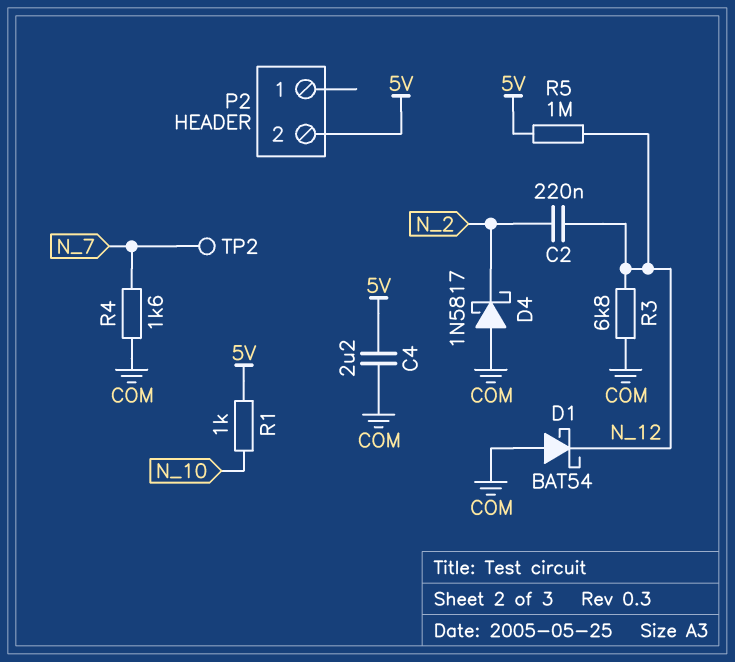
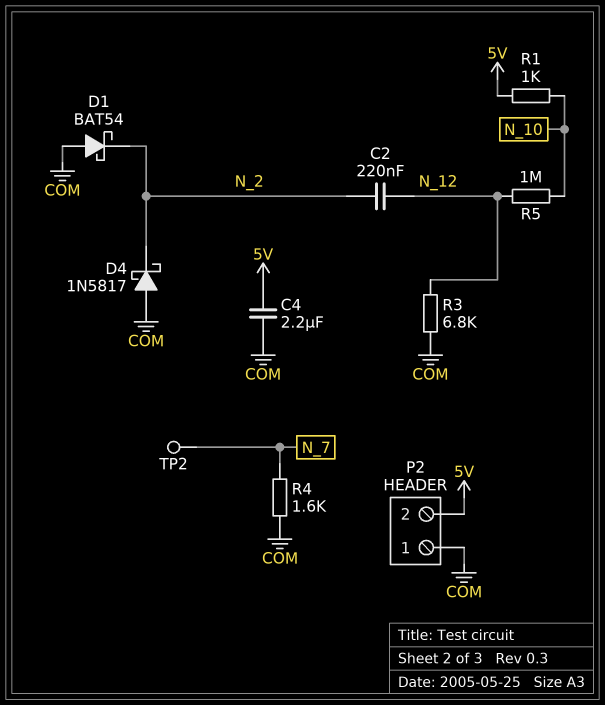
D1: schottky BAT54 (A COM, K N_12) -> schottky BAT54 (A COM, K N_2)
P2 pin 1: none -> COM
R5: 1M (5V, N_12) -> 1M (N_10, N_12)

